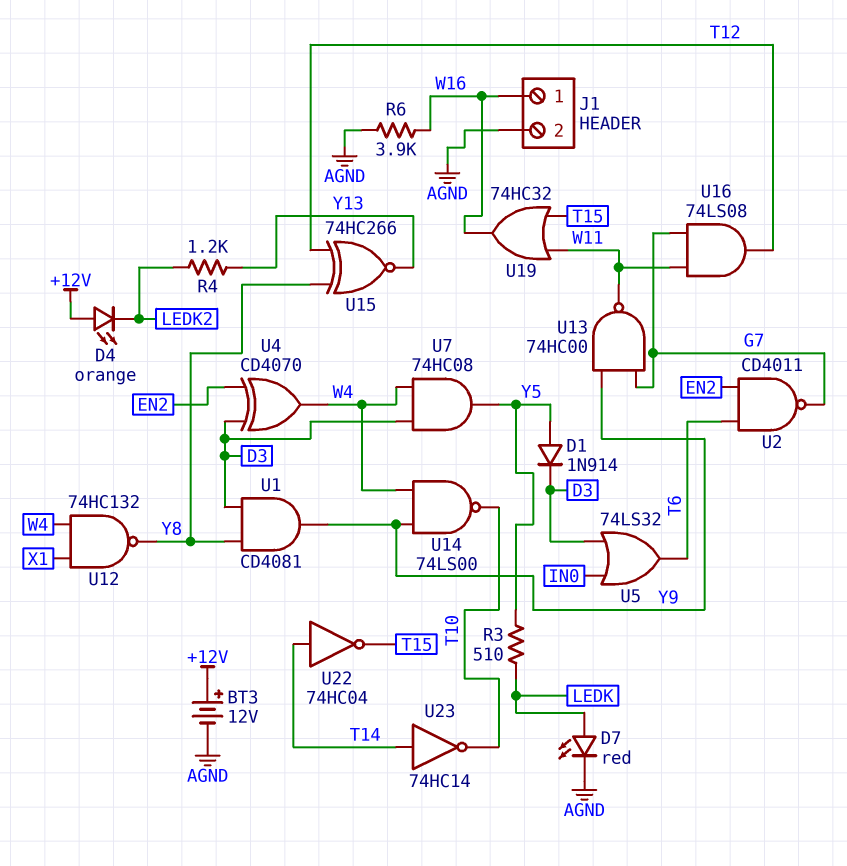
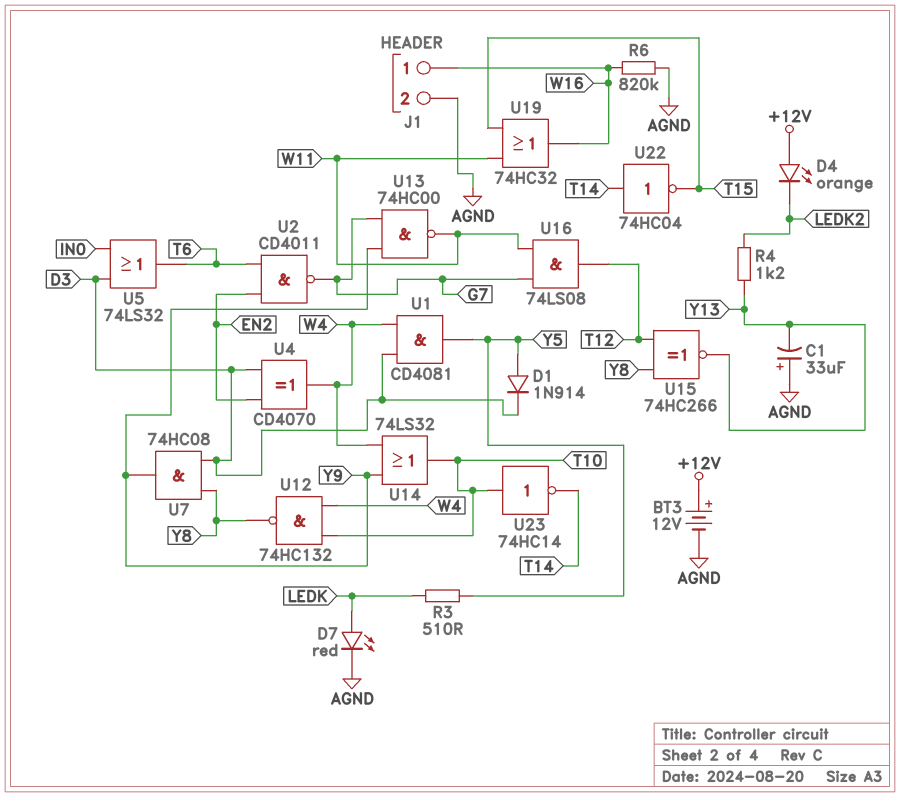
C1: none -> 33uF (plus AGND, minus Y13)
R6: 3.9k (AGND, W16) -> 820k (AGND, W16)
U1: AND CD4081 (in D3, in Y8, out Y9) -> AND CD4081 (in D3, in W4, out Y5)
U7: AND 74HC08 (in D3, in W4, out Y5) -> AND 74HC08 (in D3, in Y8, out Y9)
U12: NAND 74HC132 (in W4, in X1, out Y8) -> NAND 74HC132 (in T10, in W4, out Y8)
U14: NAND 74LS00 (in W4, in Y9, out T10) -> OR 74LS32 (in W4, in Y9, out T10)
U23: NOT 74HC14 (in T14, out T10) -> NOT 74HC14 (in T10, out T14)

